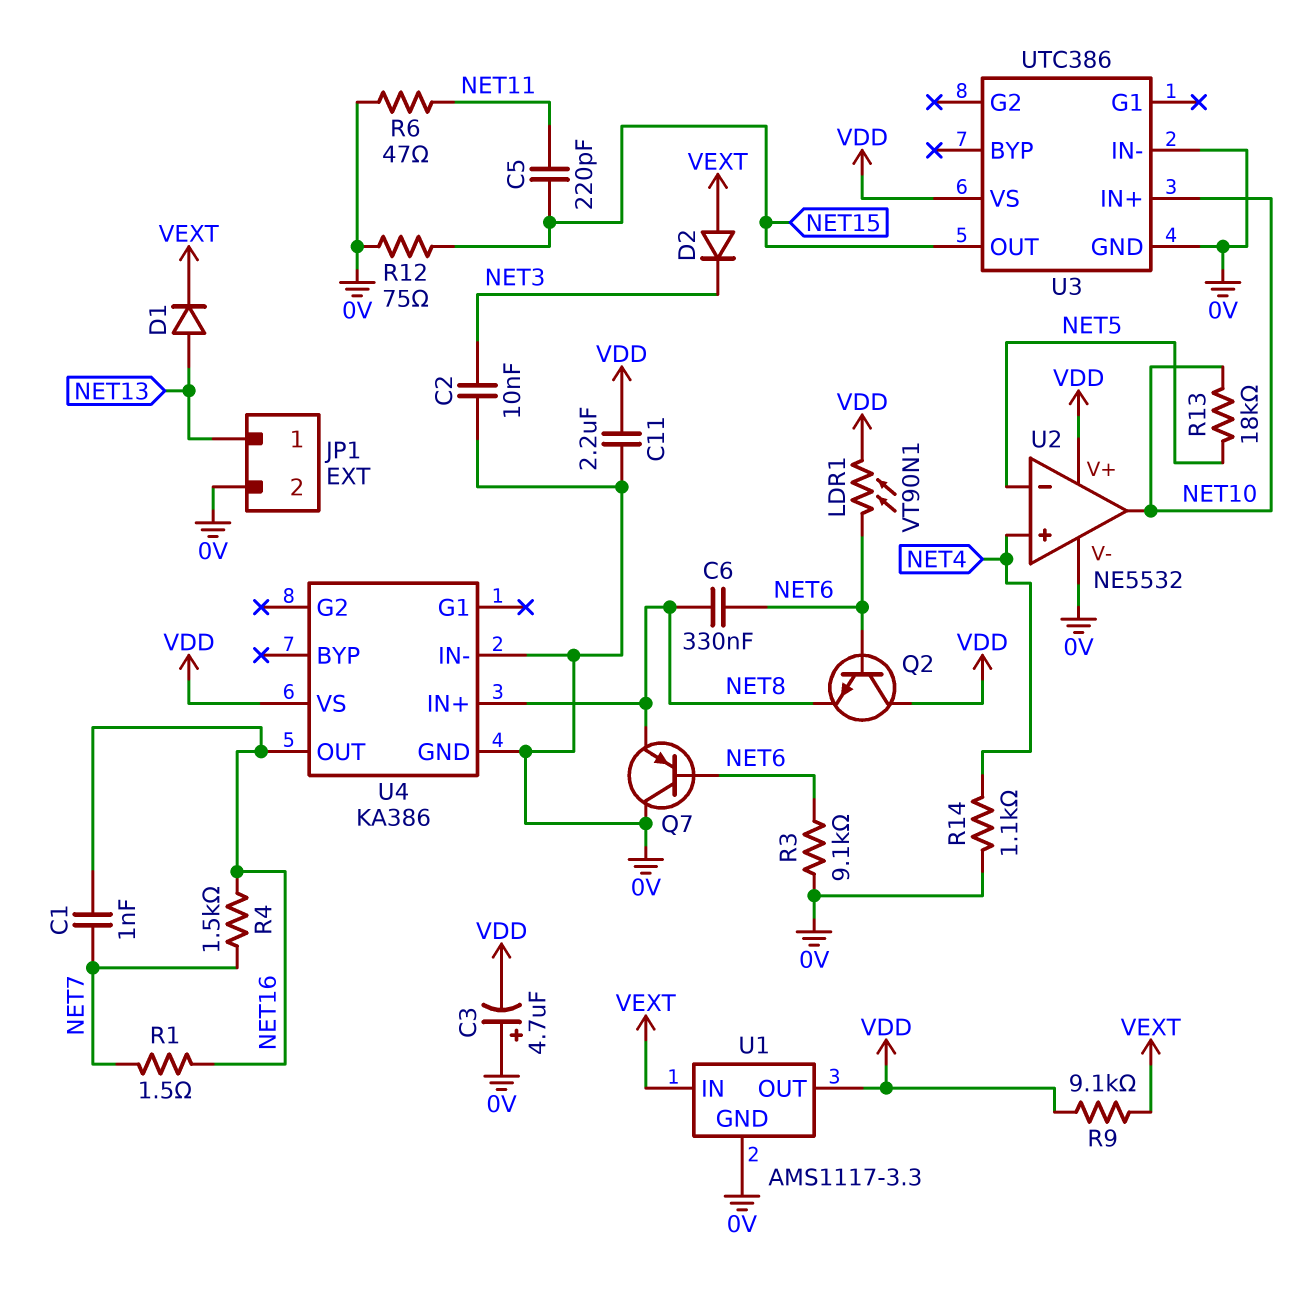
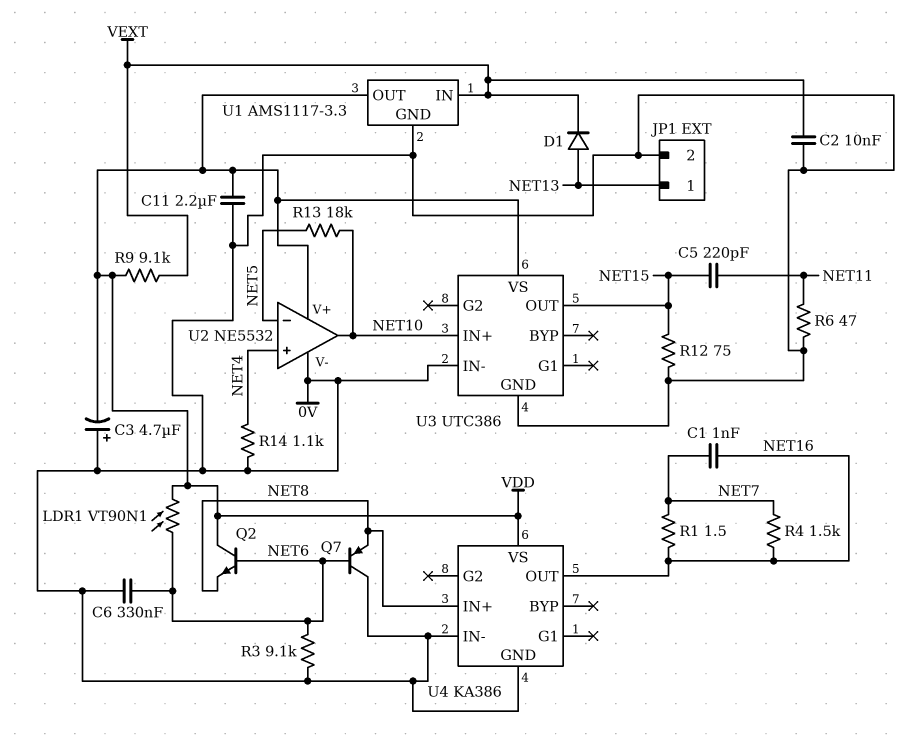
C2: 10nF (0V, NET3) -> 10nF (0V, VEXT)
C6: 330nF (NET6, NET8) -> 330nF (0V, NET6)
D2: diode (A VEXT, K NET3) -> none

